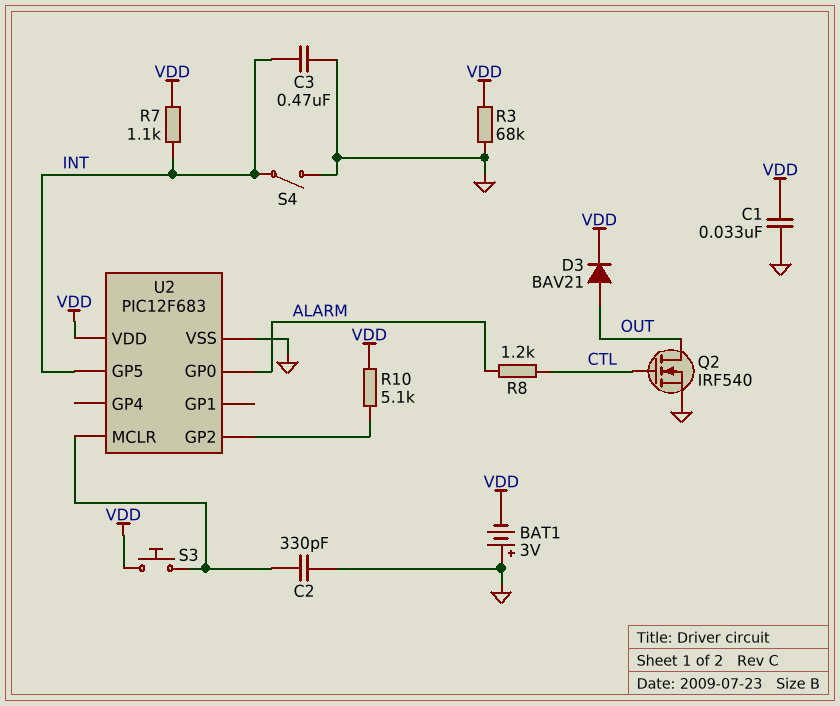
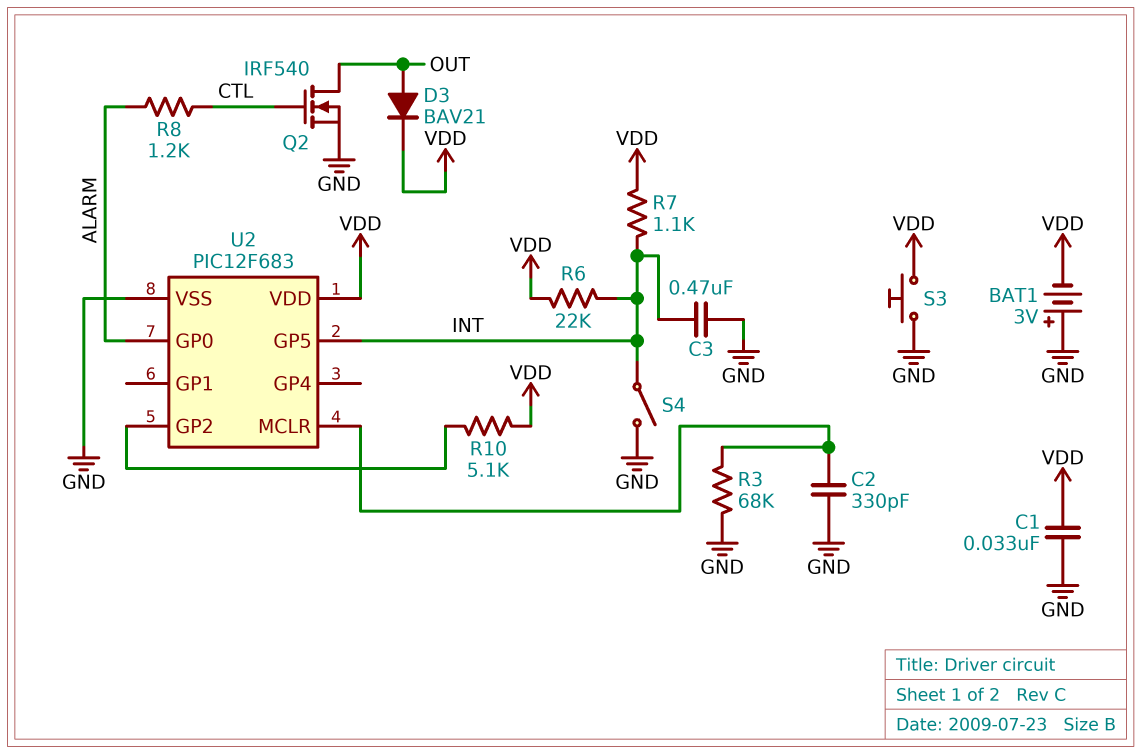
R3: 68k (GND, VDD) -> 68k (GND, U2/MCLR)
R6: none -> 22k (INT, VDD)
S3: button (U2/MCLR, VDD) -> button (GND, VDD)

